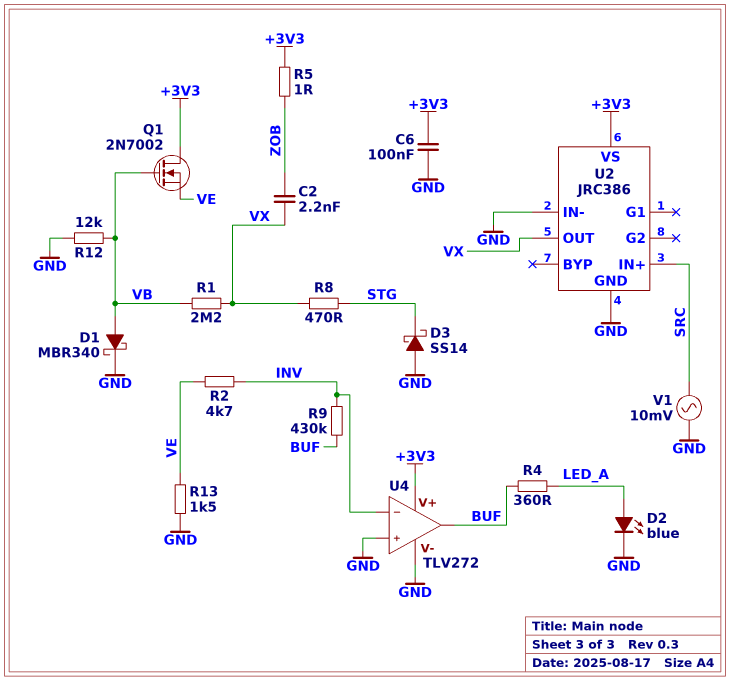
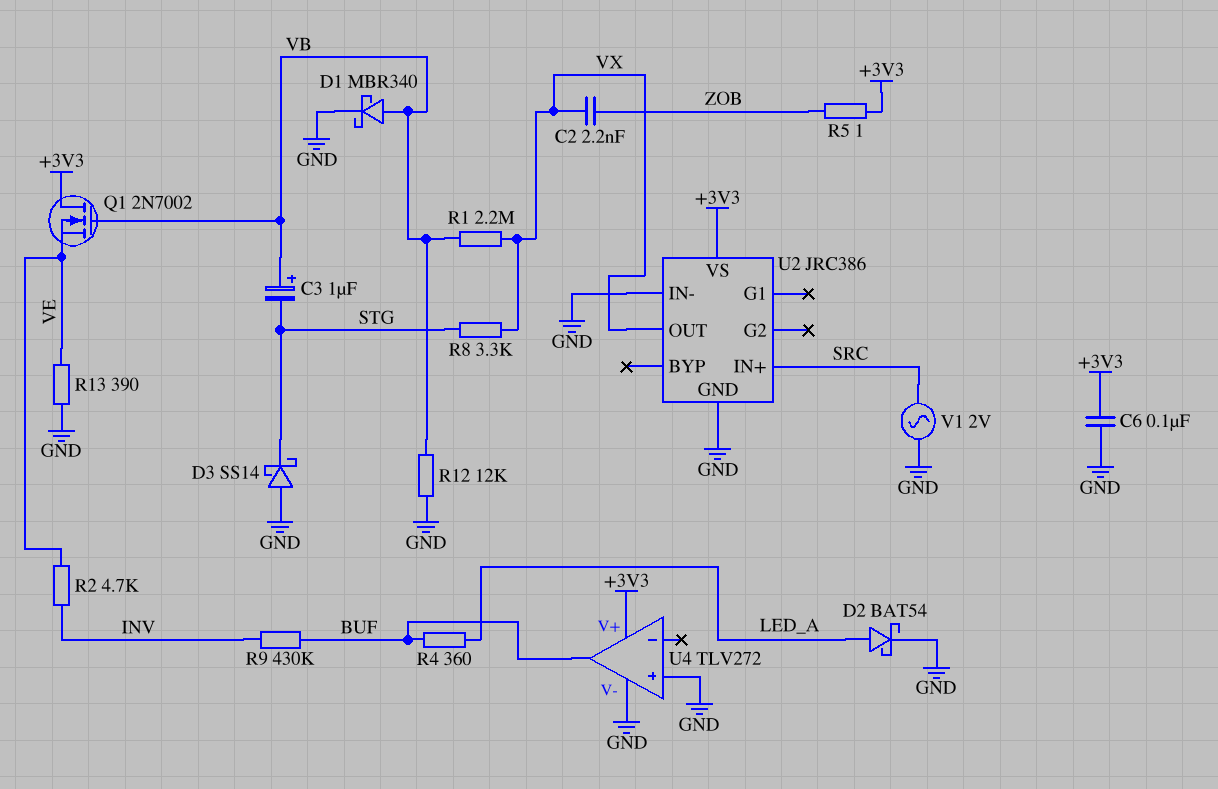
C3: none -> 1uF (plus VB, minus STG)
D2: LED blue (A LED_A, K GND) -> schottky BAT54 (A LED_A, K GND)
R8: 470 (STG, VX) -> 3.3k (STG, VX)
R13: 1.5k (GND, VE) -> 390 (GND, VE)
U4 pin in-: INV -> none
V1: AC 10mV (GND, SRC) -> AC 2V (GND, SRC)

